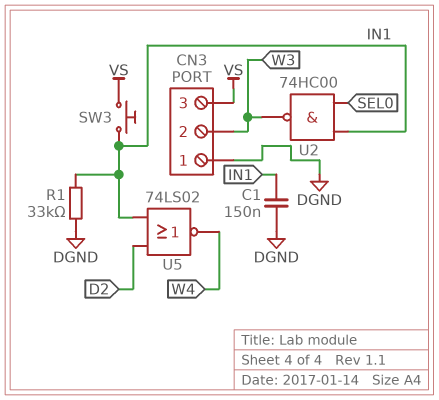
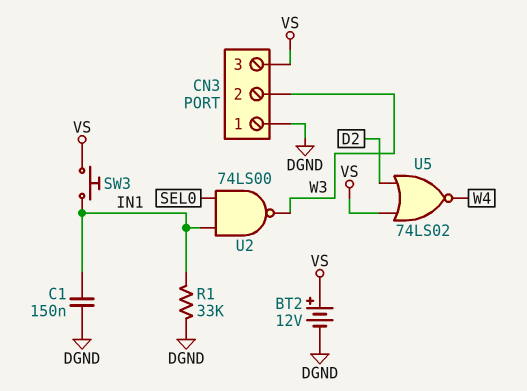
BT2: none -> 12V (plus VS, minus DGND)
U2: NAND 74HC00 (in IN1, in SEL0, out W3) -> NAND 74LS00 (in IN1, in SEL0, out W3)
U5: NOR 74LS02 (in D2, in IN1, out W4) -> NOR 74LS02 (in D2, in VS, out W4)

